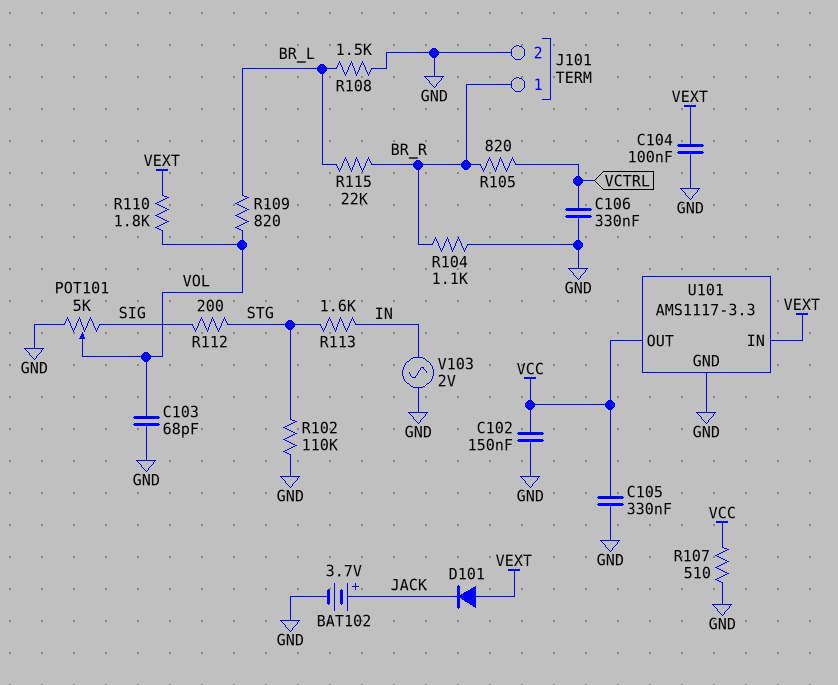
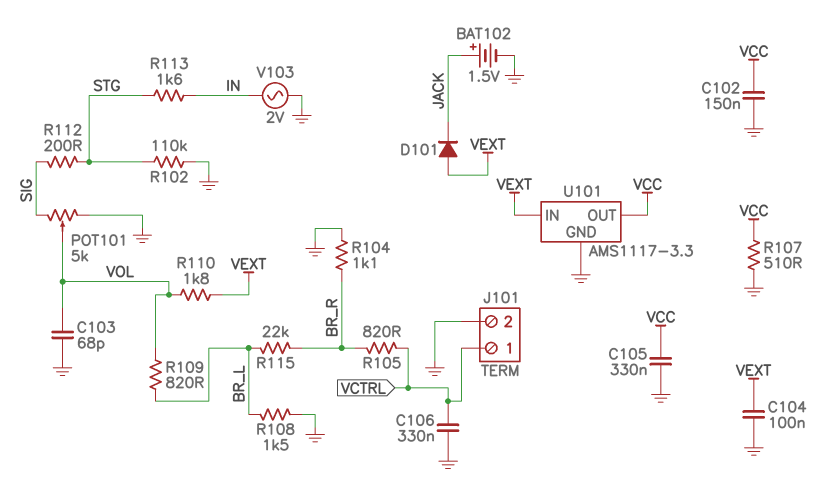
BAT102: 3.7V (plus JACK, minus GND) -> 1.5V (plus JACK, minus GND)
J101 pin 1: BR_R -> VCTRL

